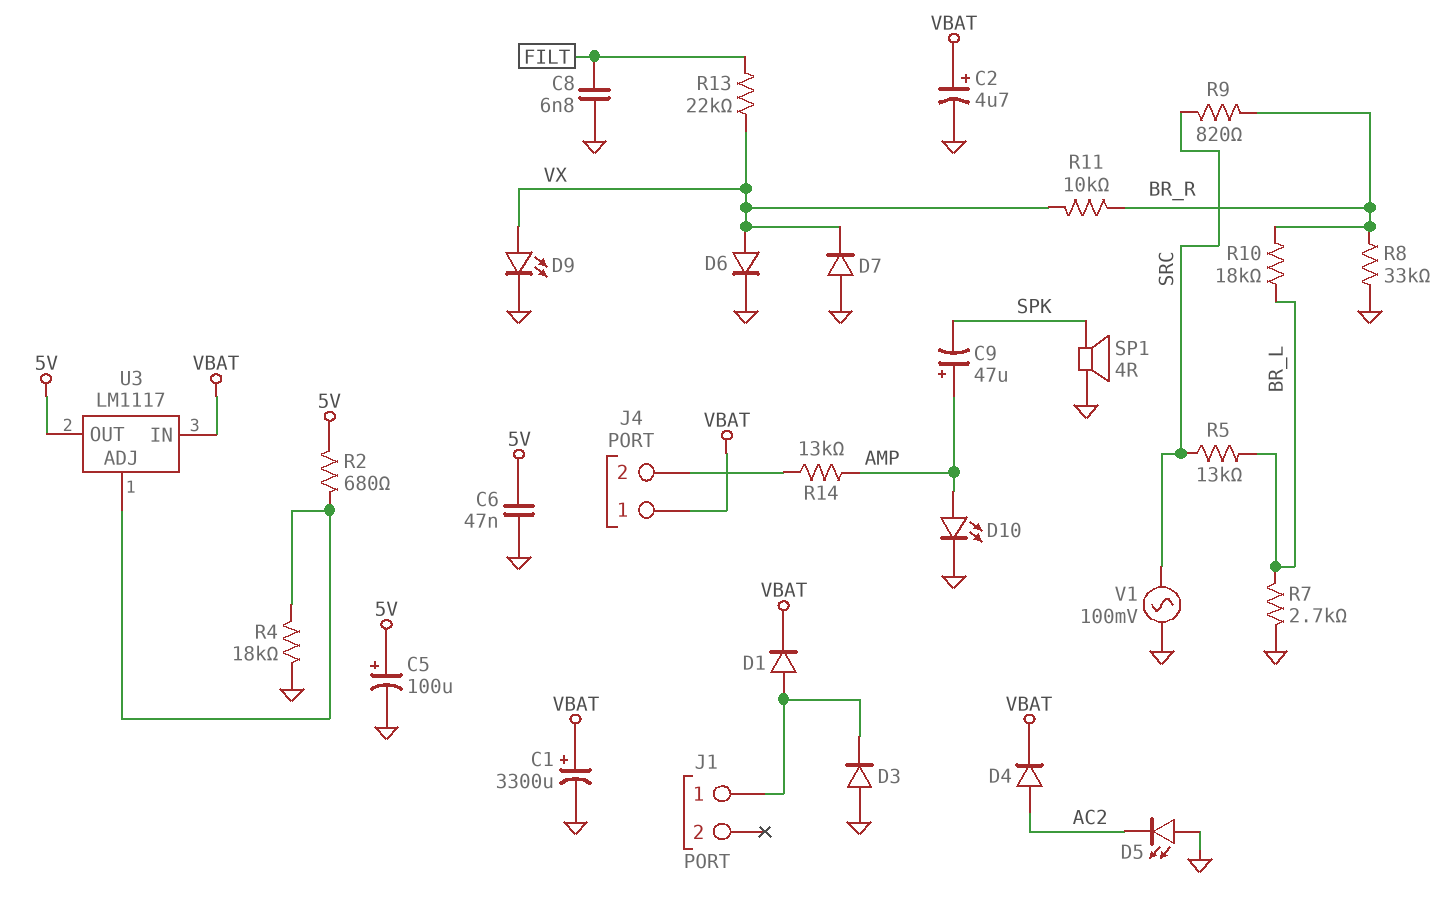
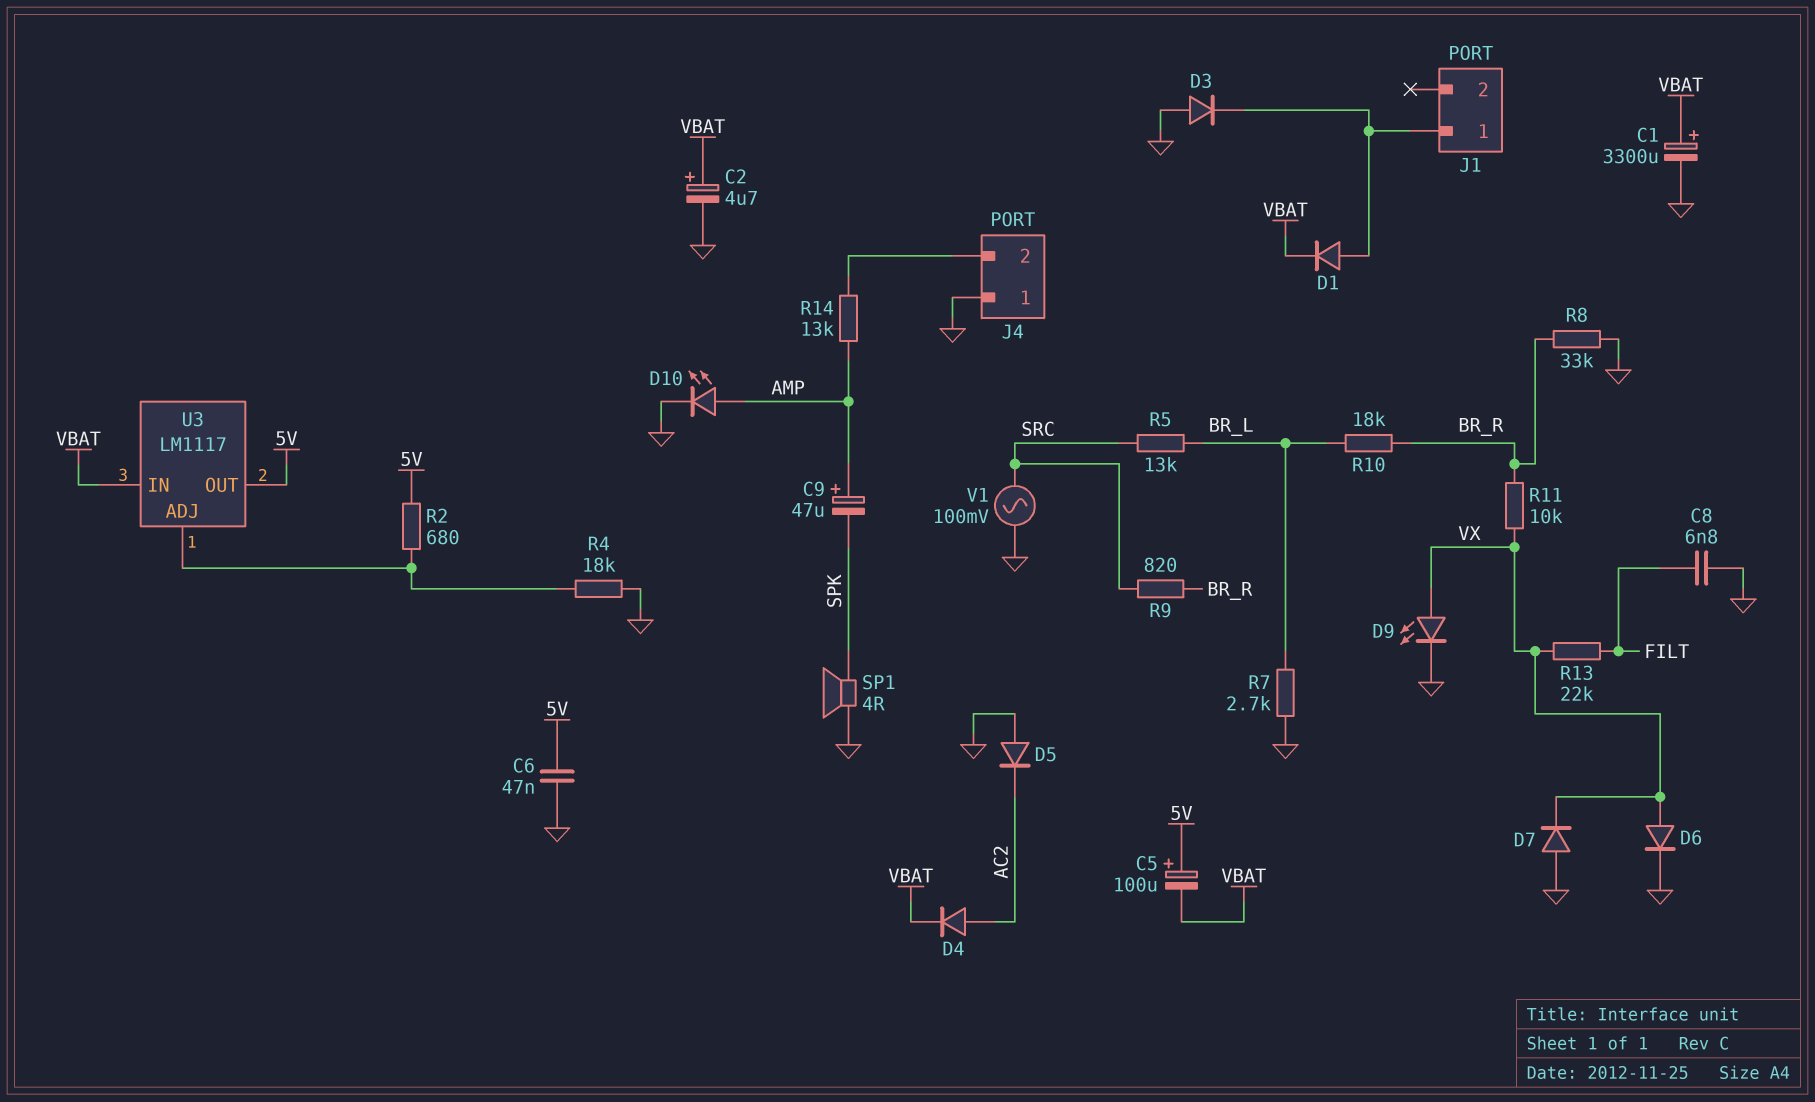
C5: 100uF (plus 5V, minus GND) -> 100uF (plus 5V, minus VBAT)
D5: LED (A GND, K AC2) -> diode (A GND, K AC2)
J4 pin 1: VBAT -> GND

